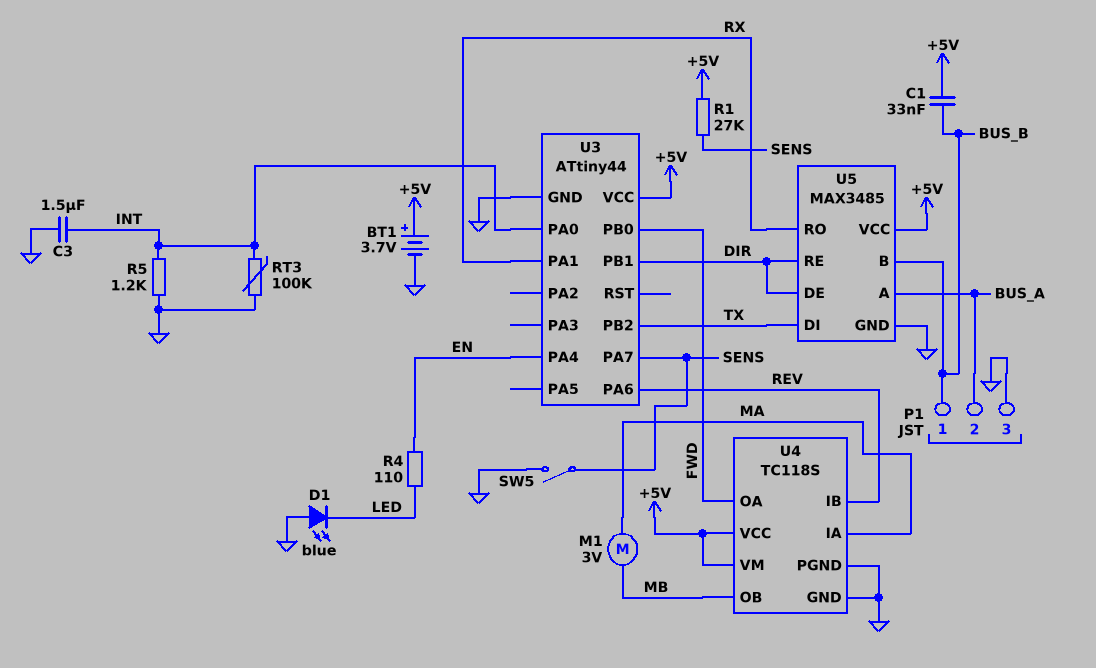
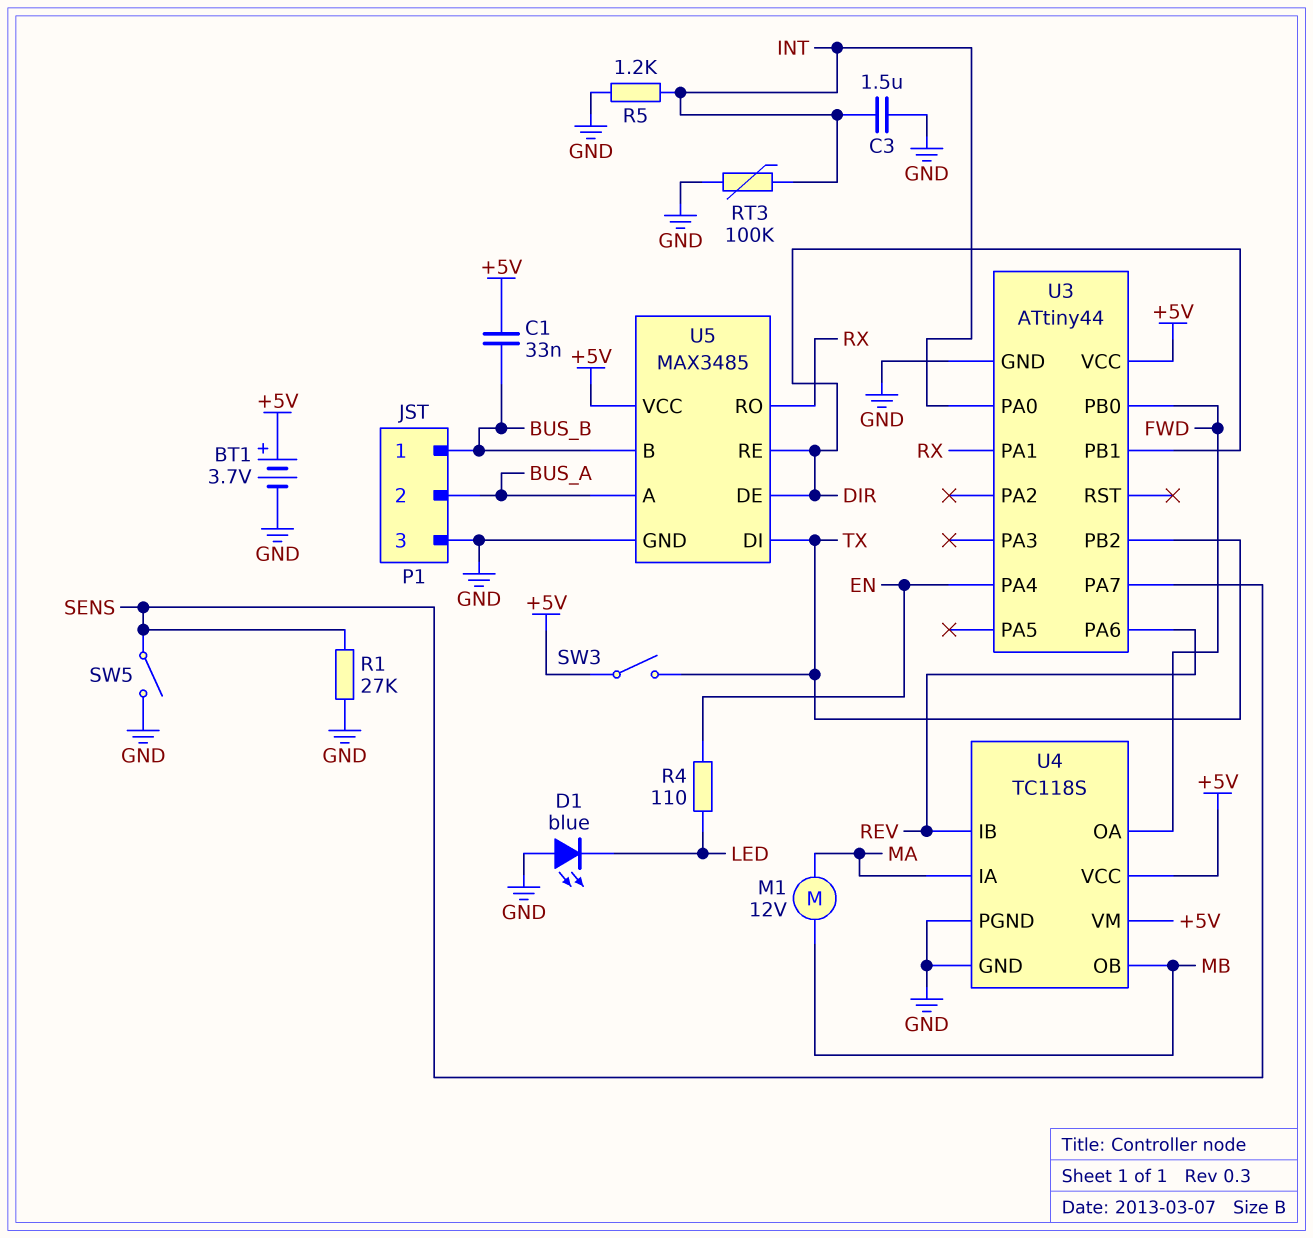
M1: motor 3V (MA, MB) -> motor 12V (MA, MB)
R1: 27k (+5V, SENS) -> 27k (GND, SENS)
SW3: none -> switch (+5V, TX)

